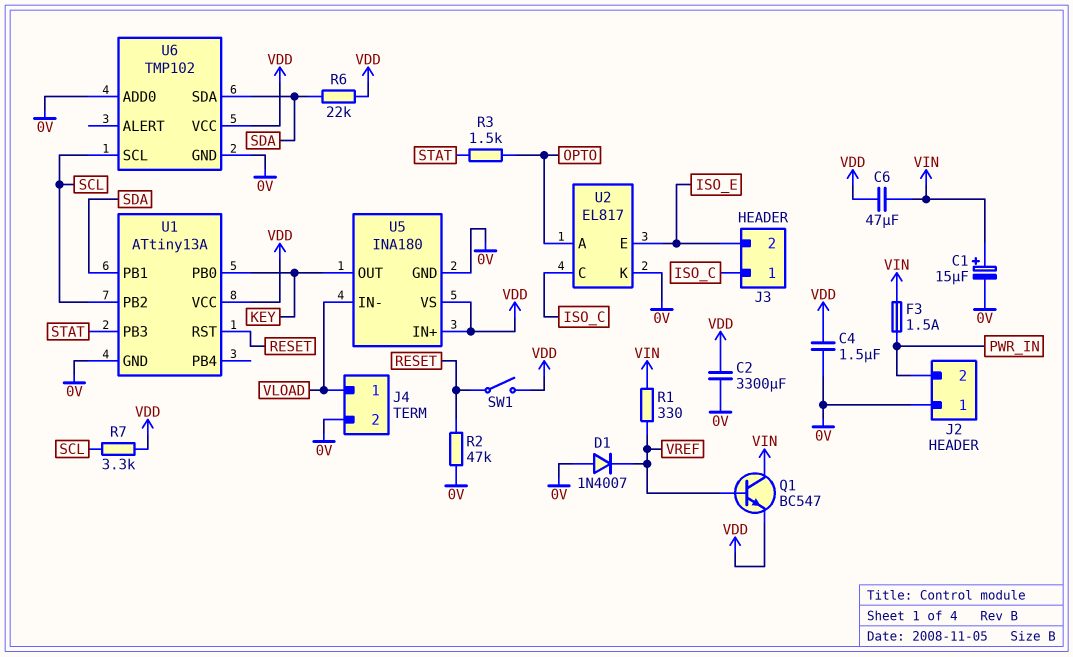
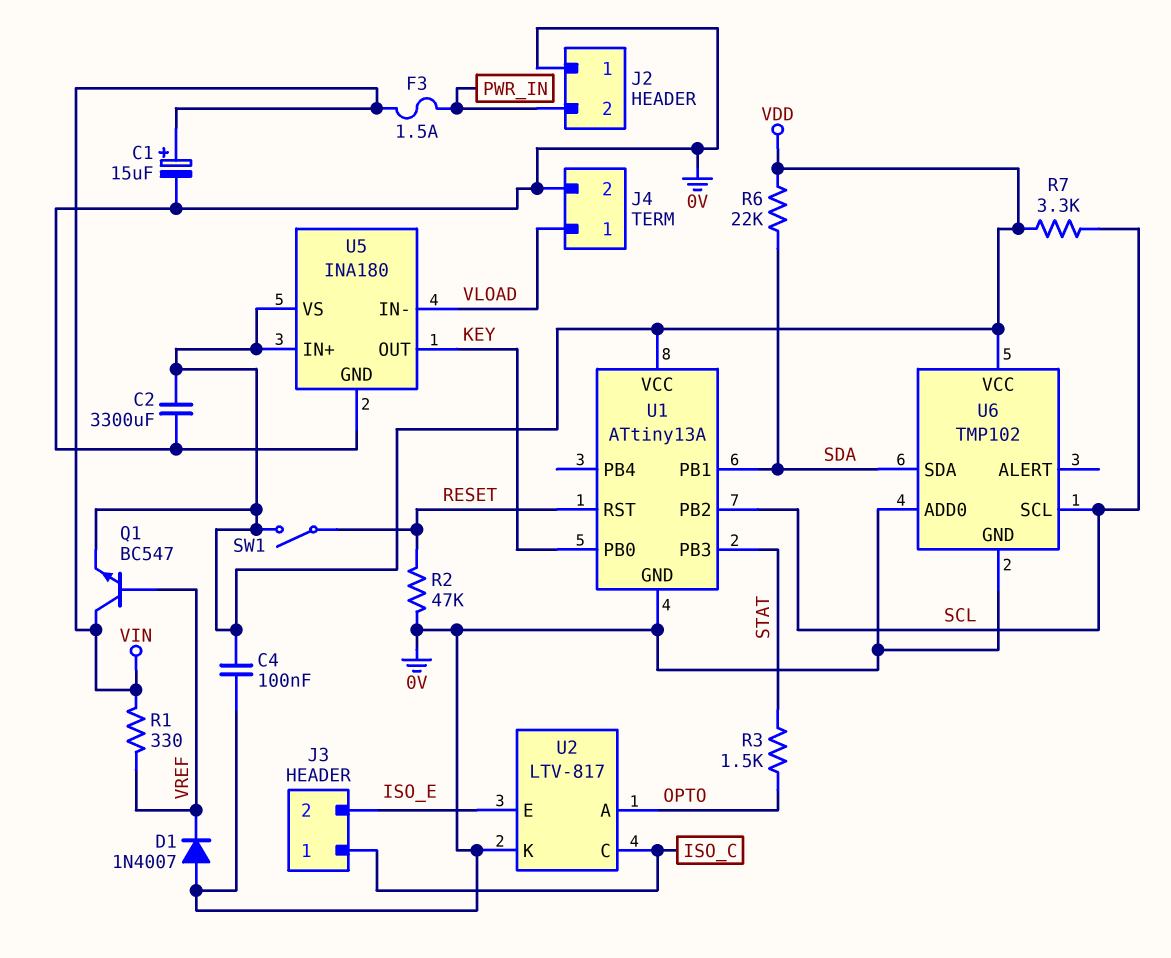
C4: 1.5uF (0V, VDD) -> 100nF (0V, VDD)
C6: 47uF (VDD, VIN) -> none
U2: EL817 -> LTV-817

